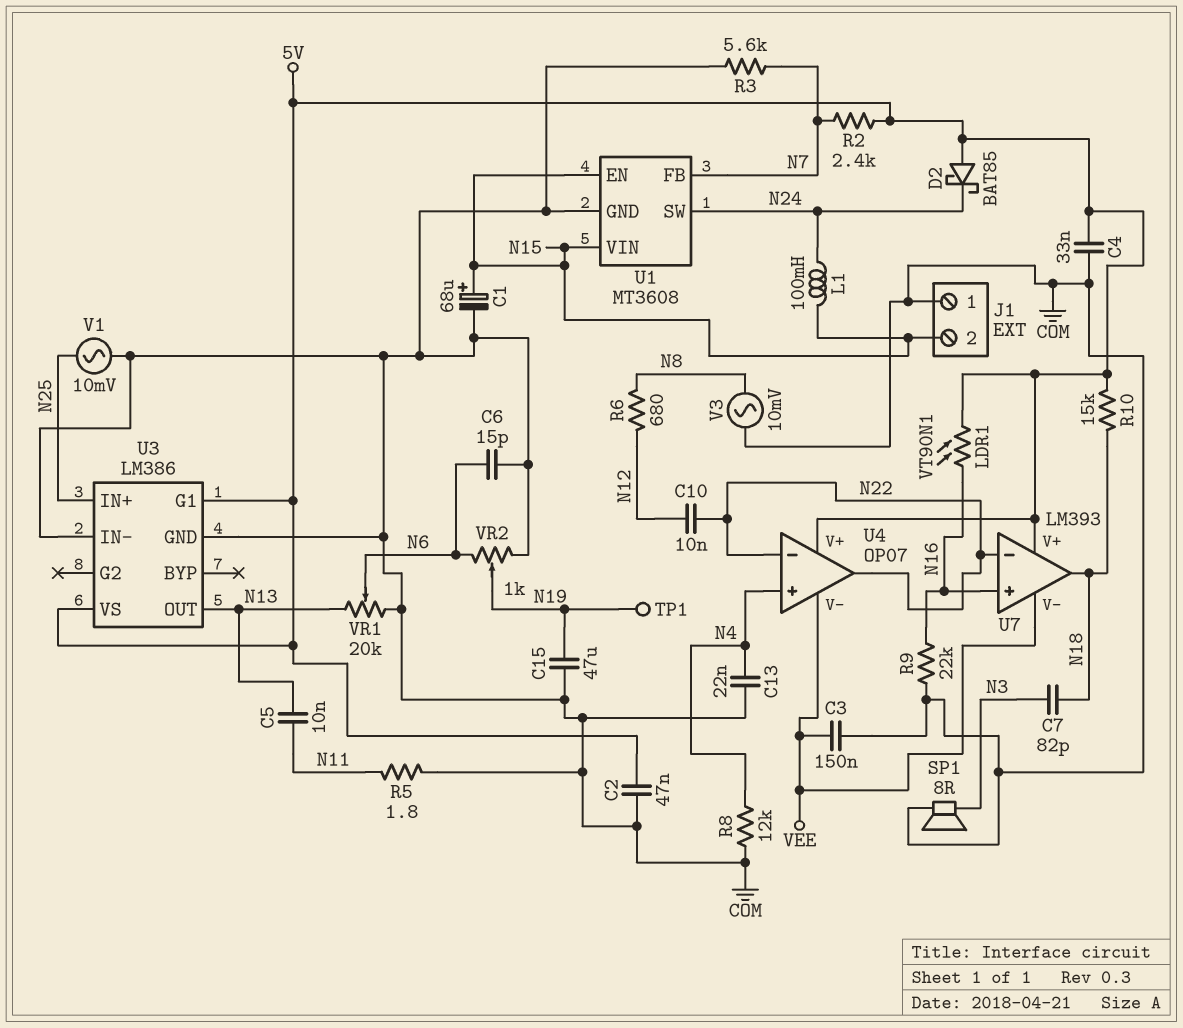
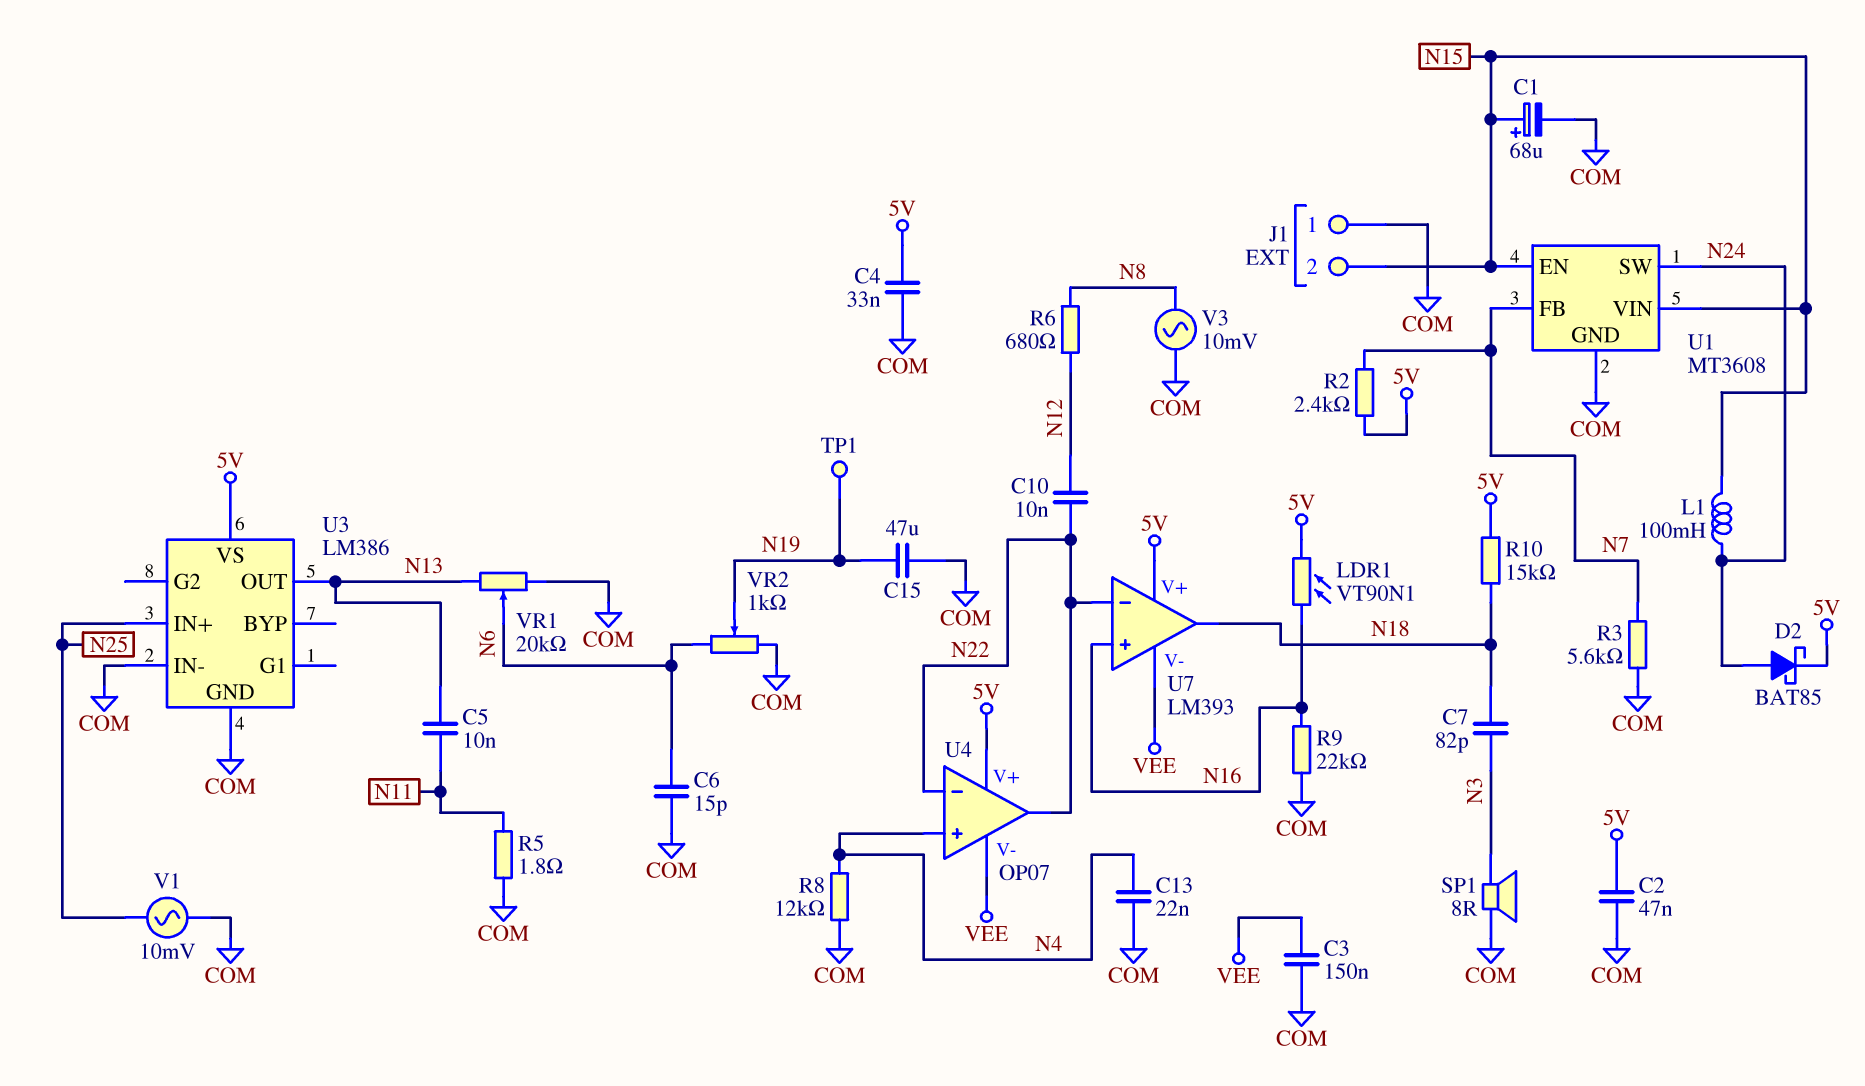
D2: schottky BAT85 (A 5V, K N24) -> schottky BAT85 (A N24, K 5V)
U3 pin G1: 5V -> none

